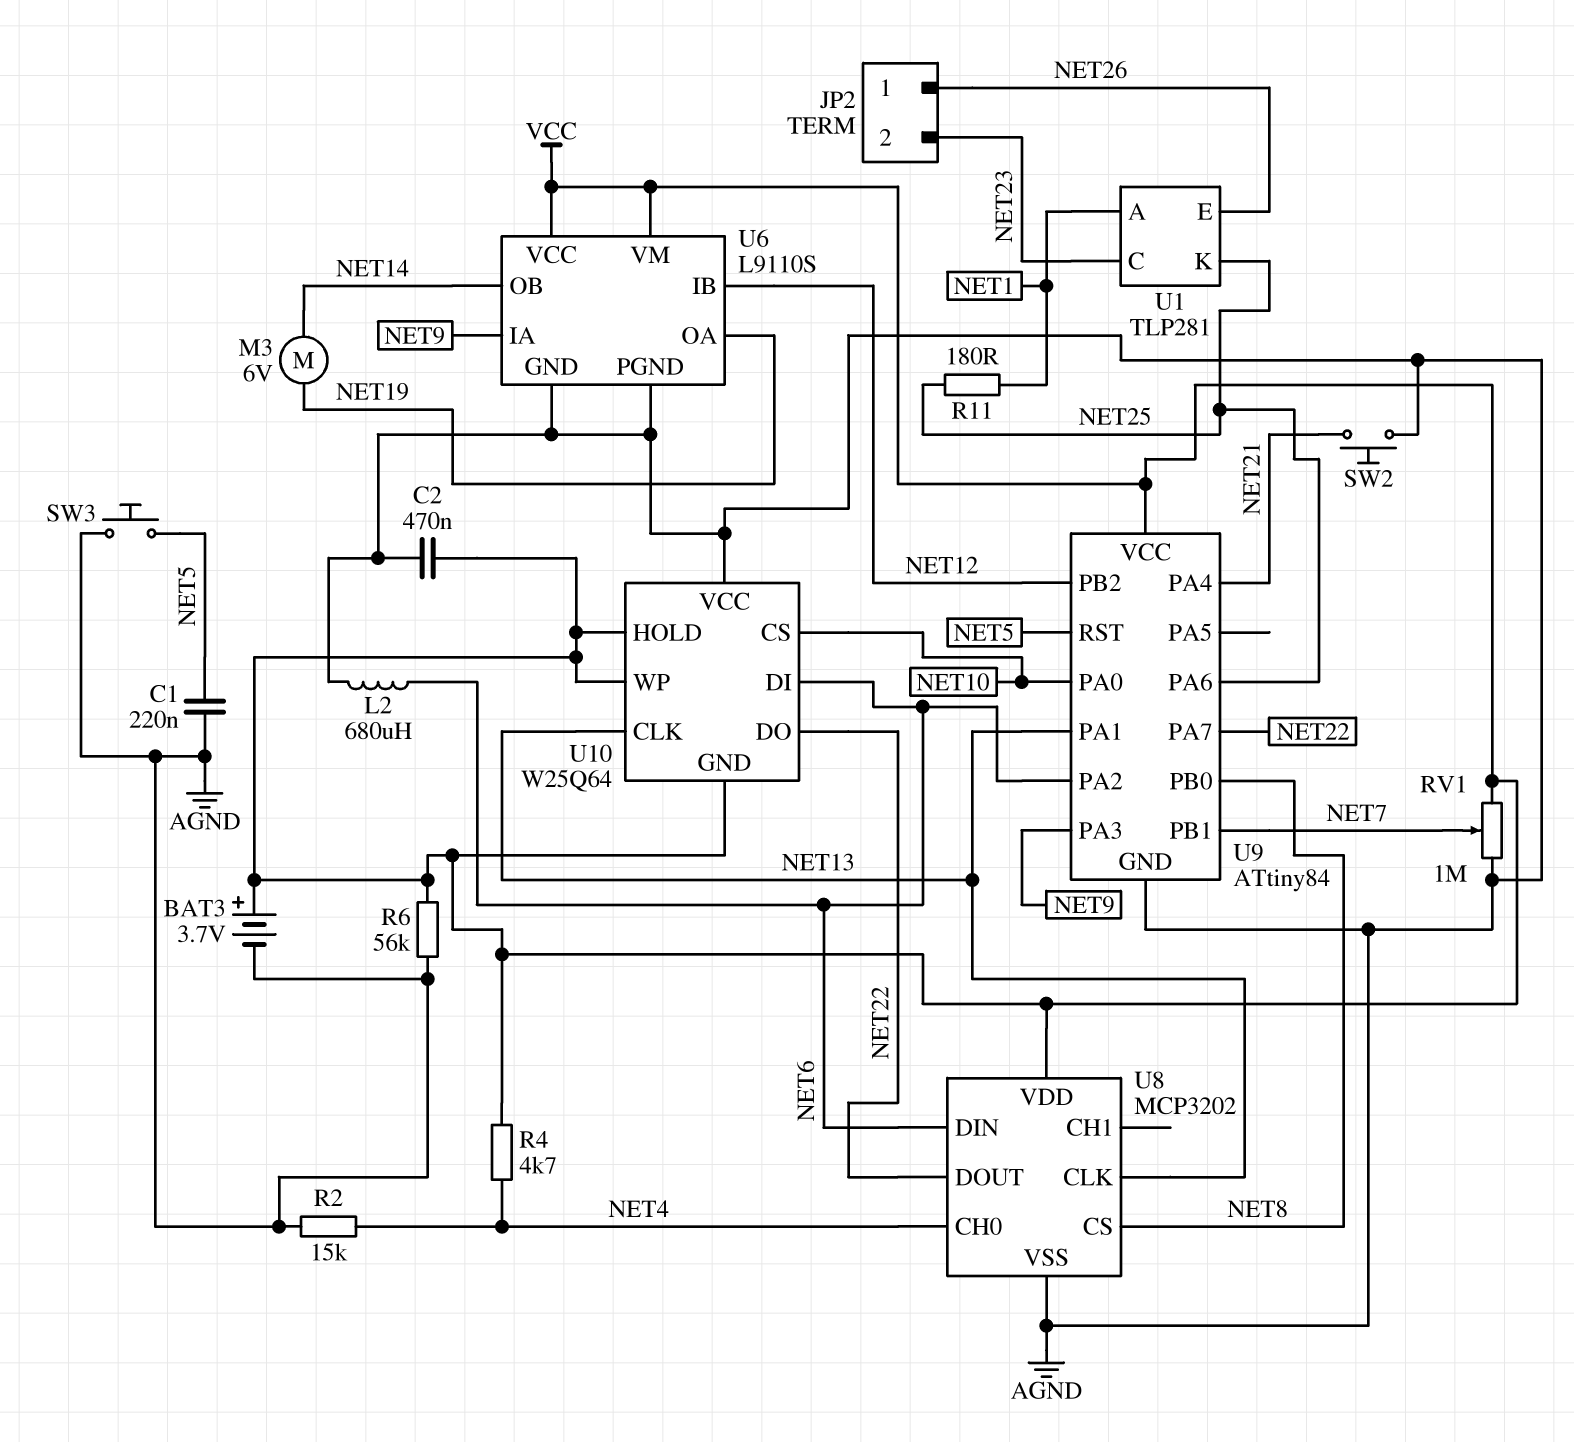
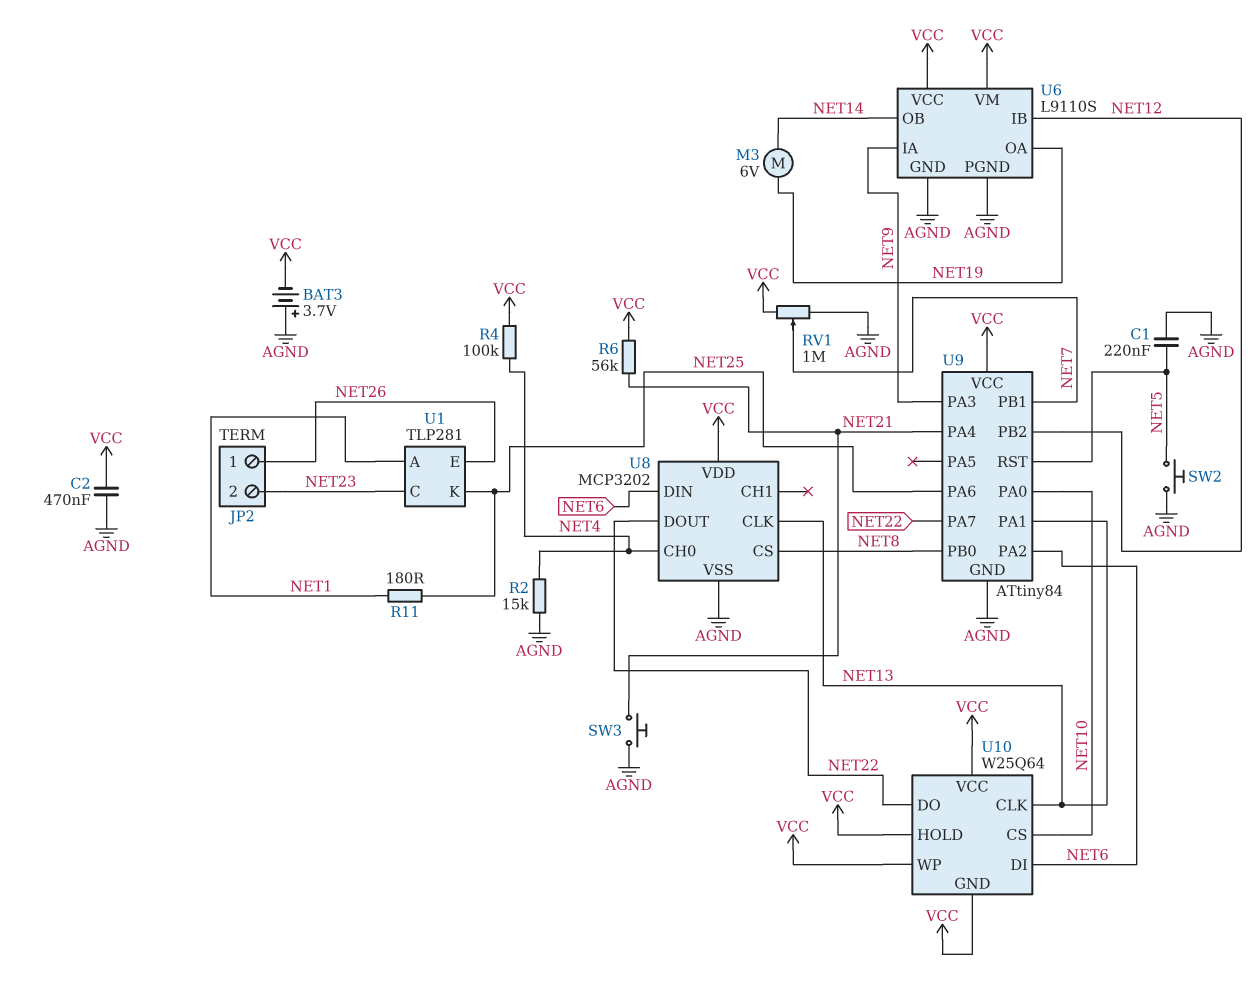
BAT3: 3.7V (plus VCC, minus AGND) -> 3.7V (plus AGND, minus VCC)
L2: 680uH (AGND, NET6) -> none
R4: 4.7k (NET4, VCC) -> 100k (NET4, VCC)
R6: 56k (AGND, VCC) -> 56k (NET21, VCC)
SW2: button (AGND, NET21) -> button (AGND, NET5)
SW3: button (AGND, NET5) -> button (AGND, NET21)
U10 pin VCC: AGND -> VCC

